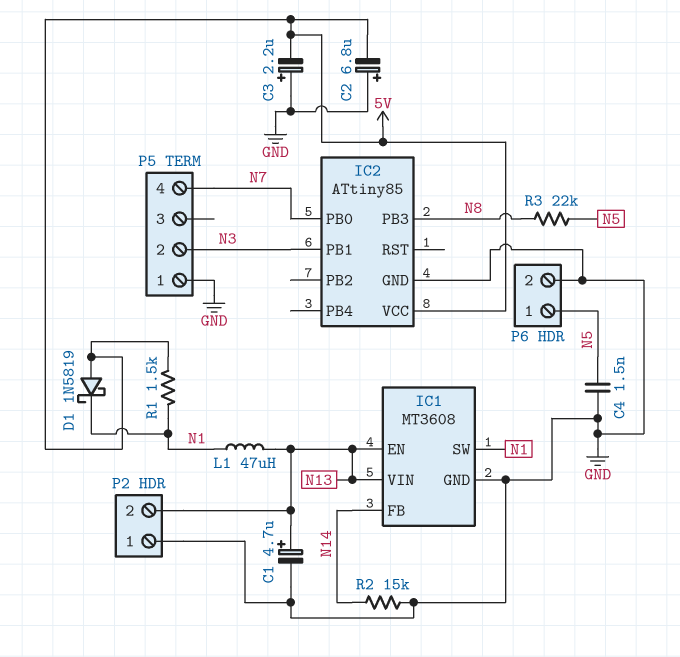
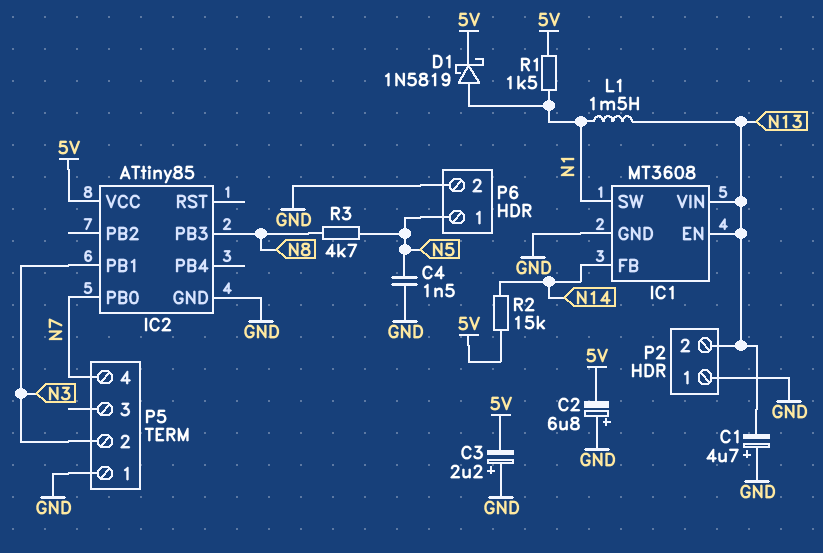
C1: 4.7uF (plus N13, minus GND) -> 4.7uF (plus GND, minus N13)
D1: schottky 1N5819 (A 5V, K N1) -> schottky 1N5819 (A N1, K 5V)
L1: 47uH (N1, N13) -> 1.5mH (N1, N13)
R2: 15k (GND, N14) -> 15k (5V, N14)
R3: 22k (N5, N8) -> 4.7k (N5, N8)

